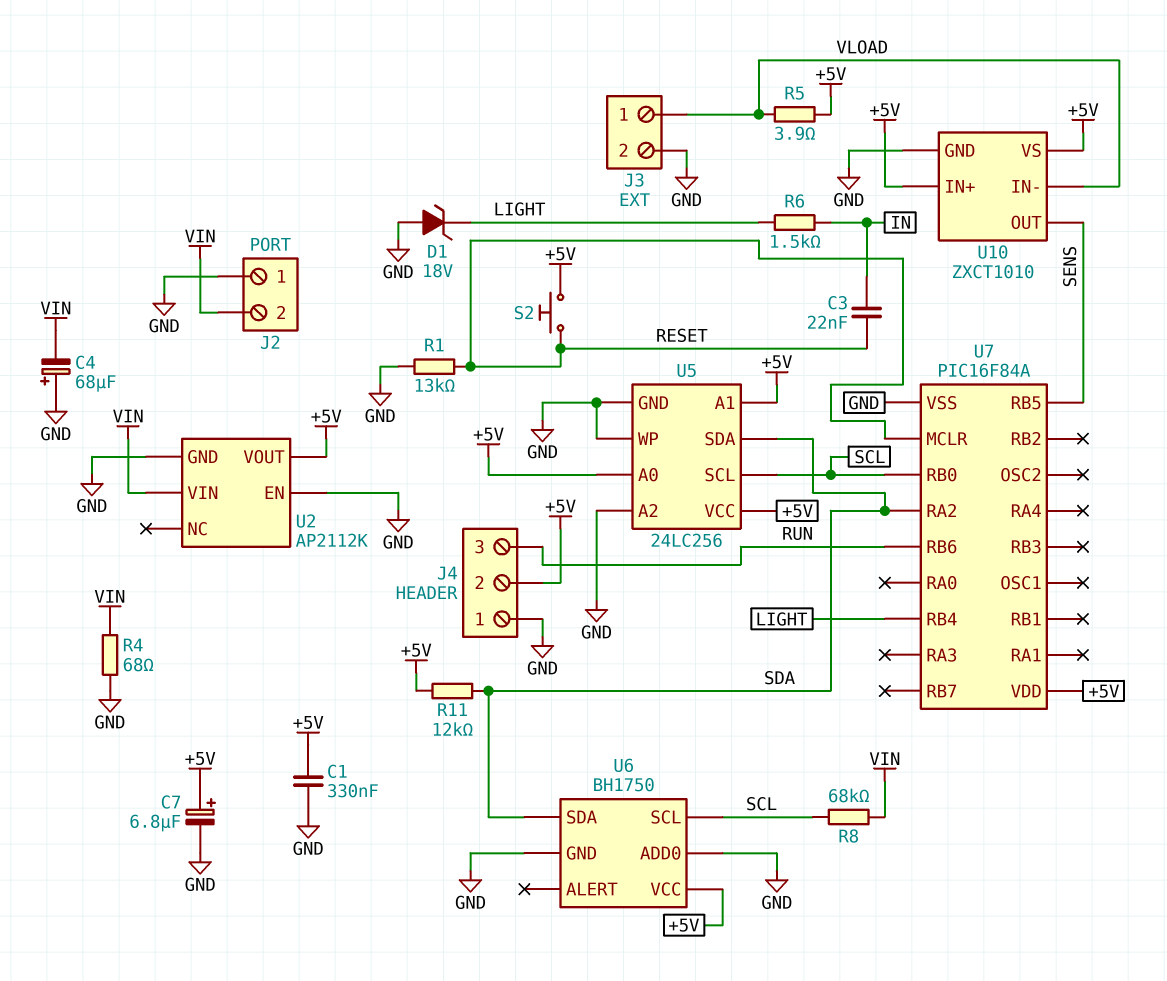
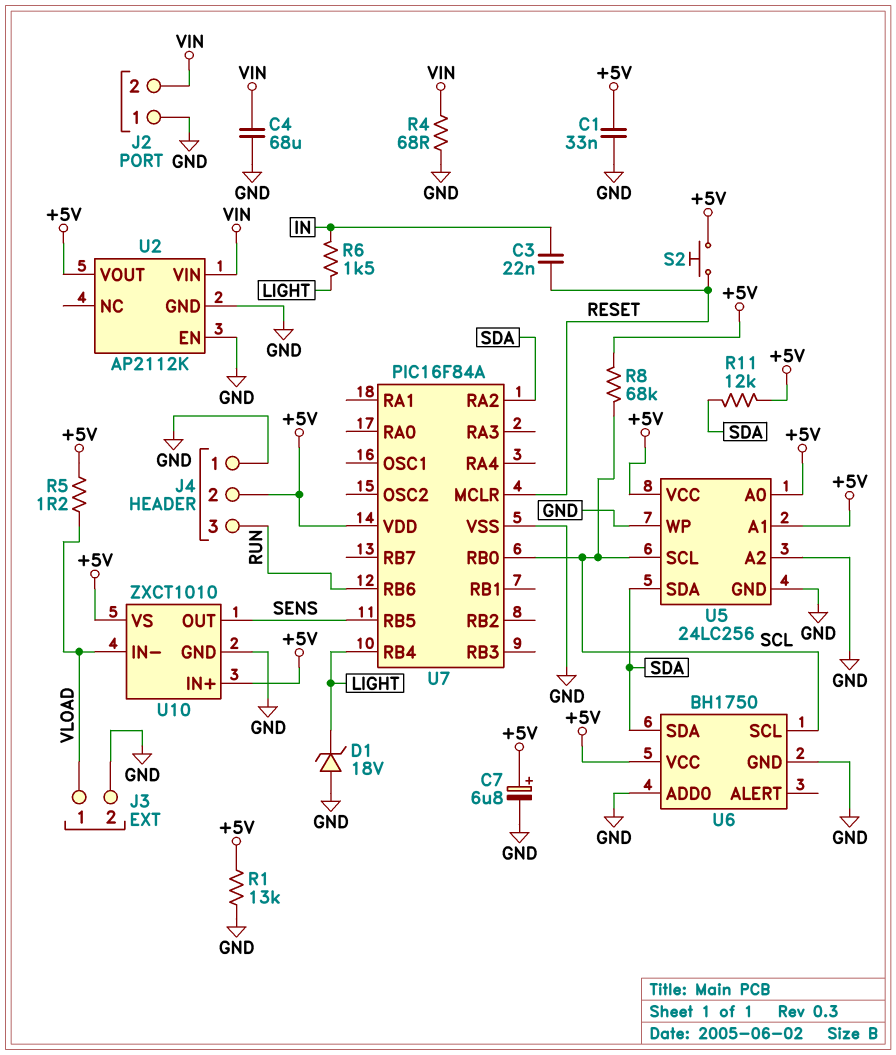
C1: 330nF (+5V, GND) -> 33nF (+5V, GND)
C4: 68uF (plus GND, minus VIN) -> 68uF (GND, VIN)
R1: 13k (GND, RESET) -> 13k (+5V, GND)
R5: 3.9 (+5V, VLOAD) -> 1.2 (+5V, VLOAD)
R8: 68k (SCL, VIN) -> 68k (+5V, SCL)

